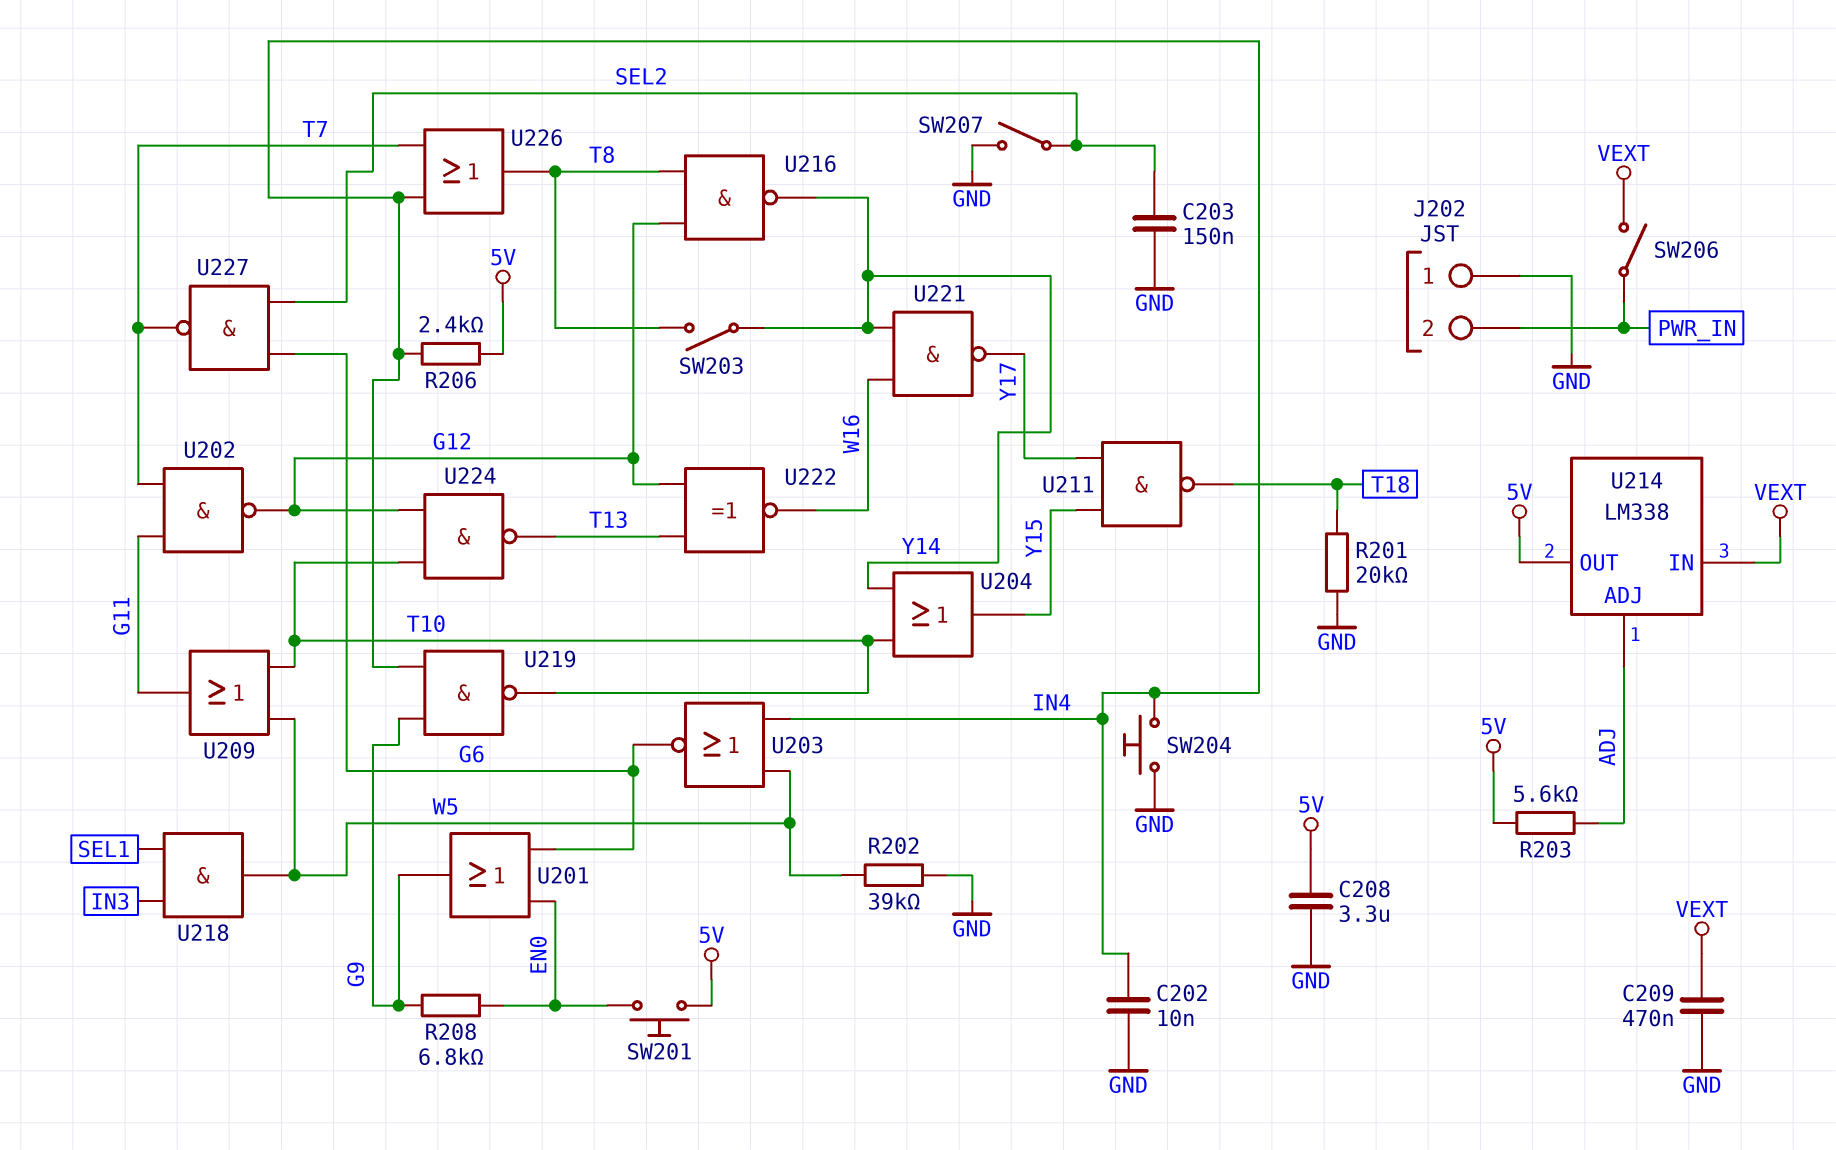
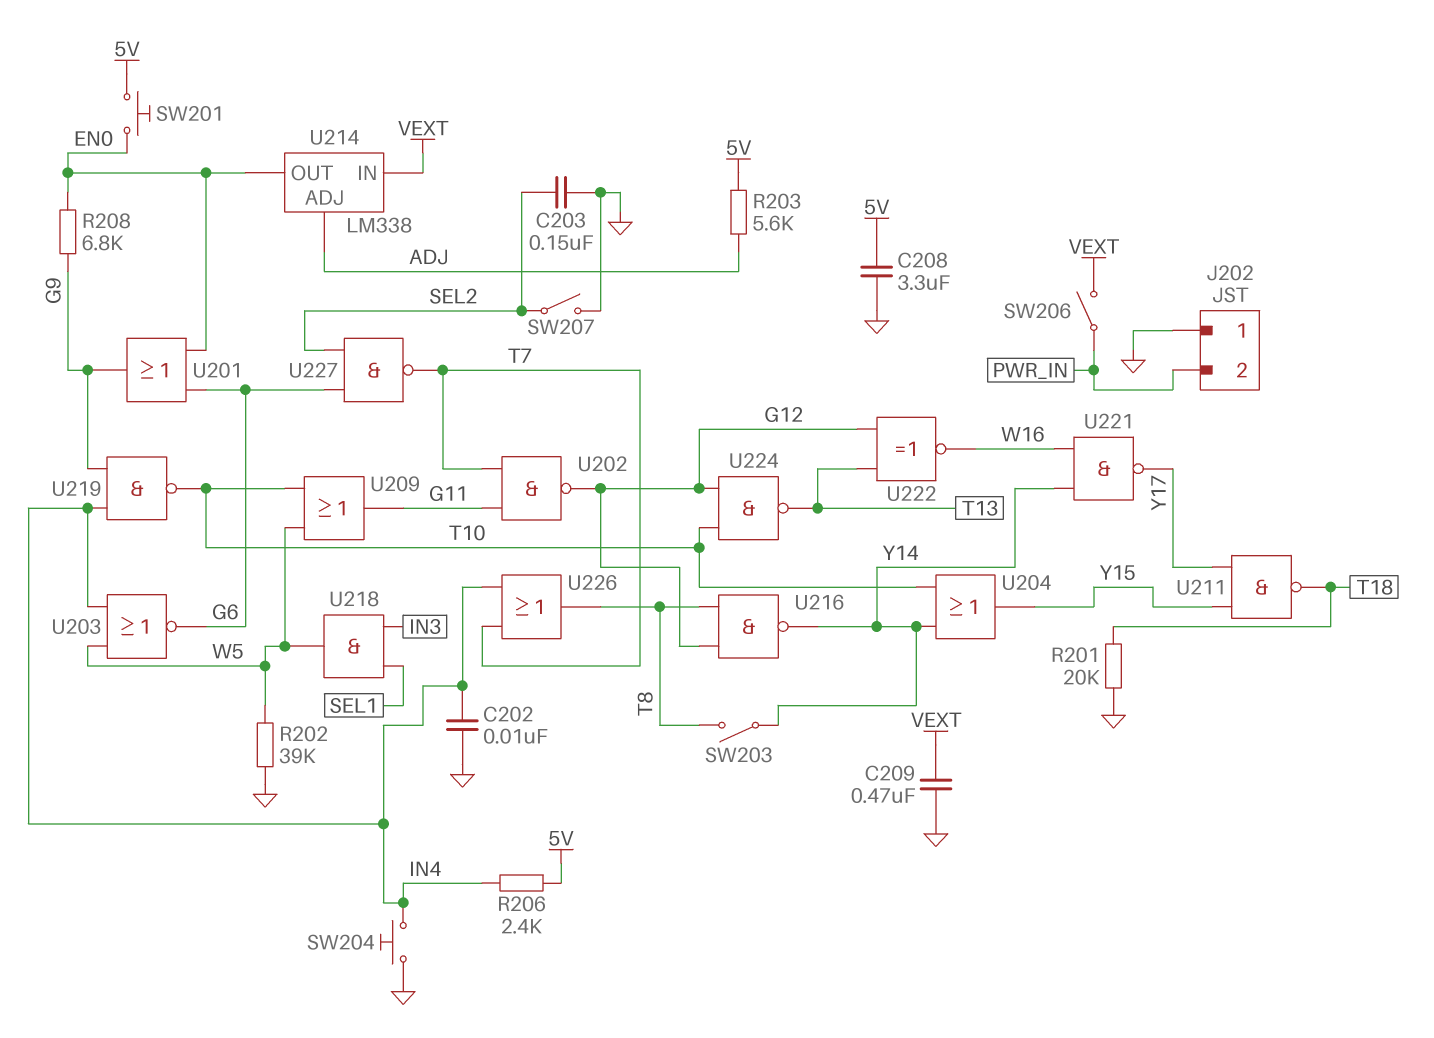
U214 pin OUT: 5V -> EN0

